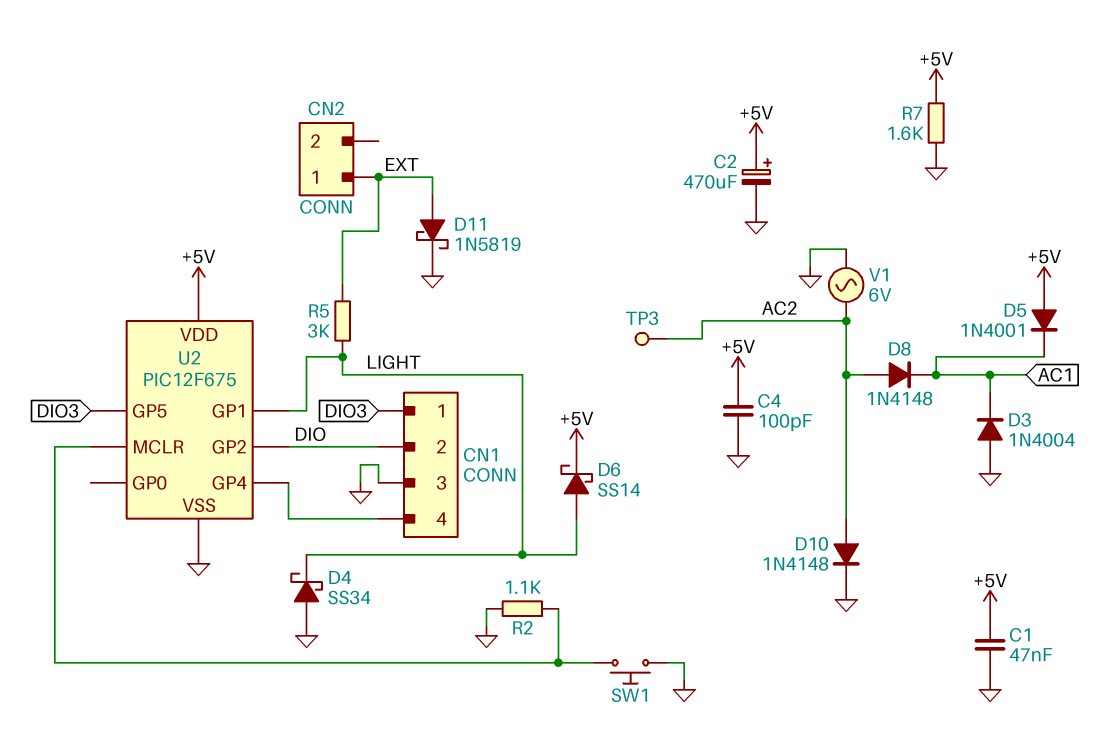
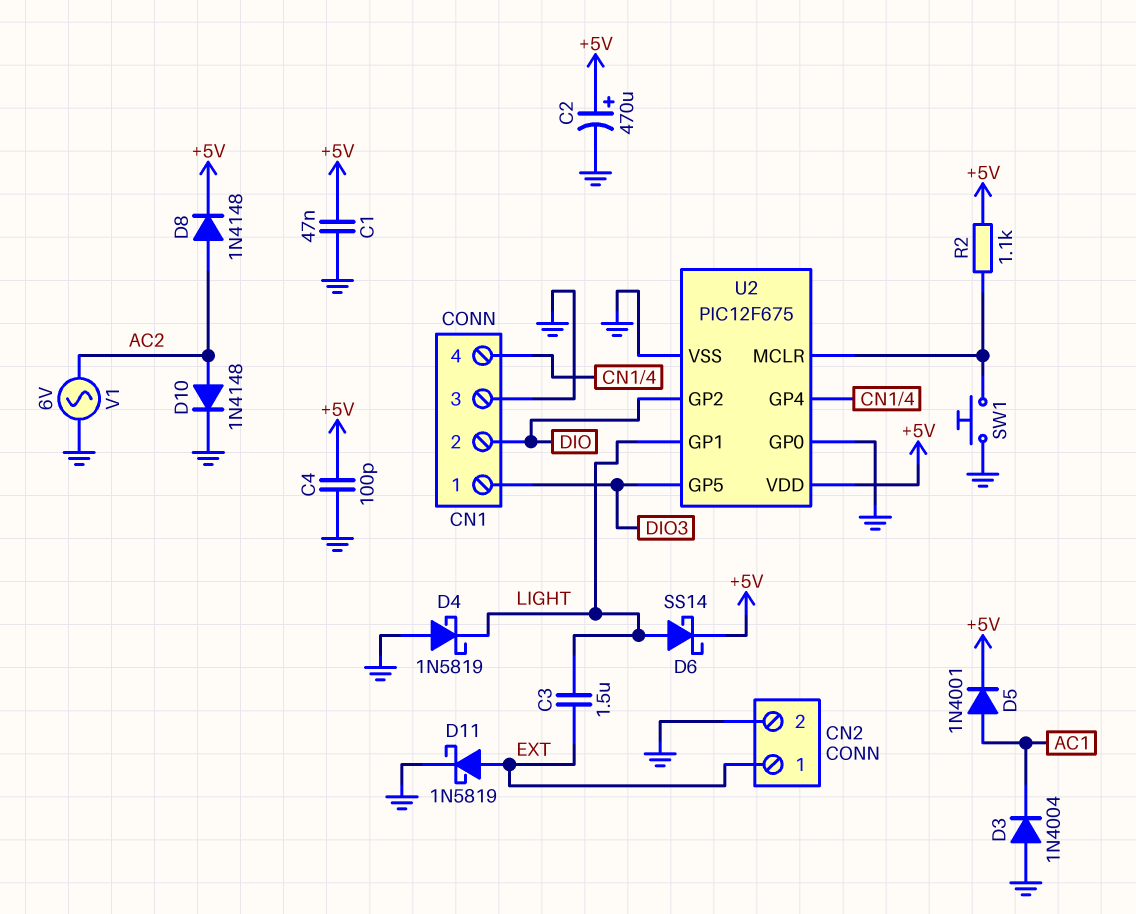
C3: none -> 1.5uF (EXT, LIGHT)
CN2 pin 2: none -> GND
D4: schottky SS34 (A GND, K LIGHT) -> schottky 1N5819 (A GND, K LIGHT)
D5: diode 1N4001 (A +5V, K AC1) -> diode 1N4001 (A AC1, K +5V)
D8: diode 1N4148 (A AC2, K AC1) -> diode 1N4148 (A AC2, K +5V)
R2: 1.1k (GND, U2/MCLR) -> 1.1k (+5V, U2/MCLR)
R5: 3k (EXT, LIGHT) -> none
R7: 1.6k (+5V, GND) -> none
TP3: test point (AC2) -> none
U2 pin GP0: none -> GND

